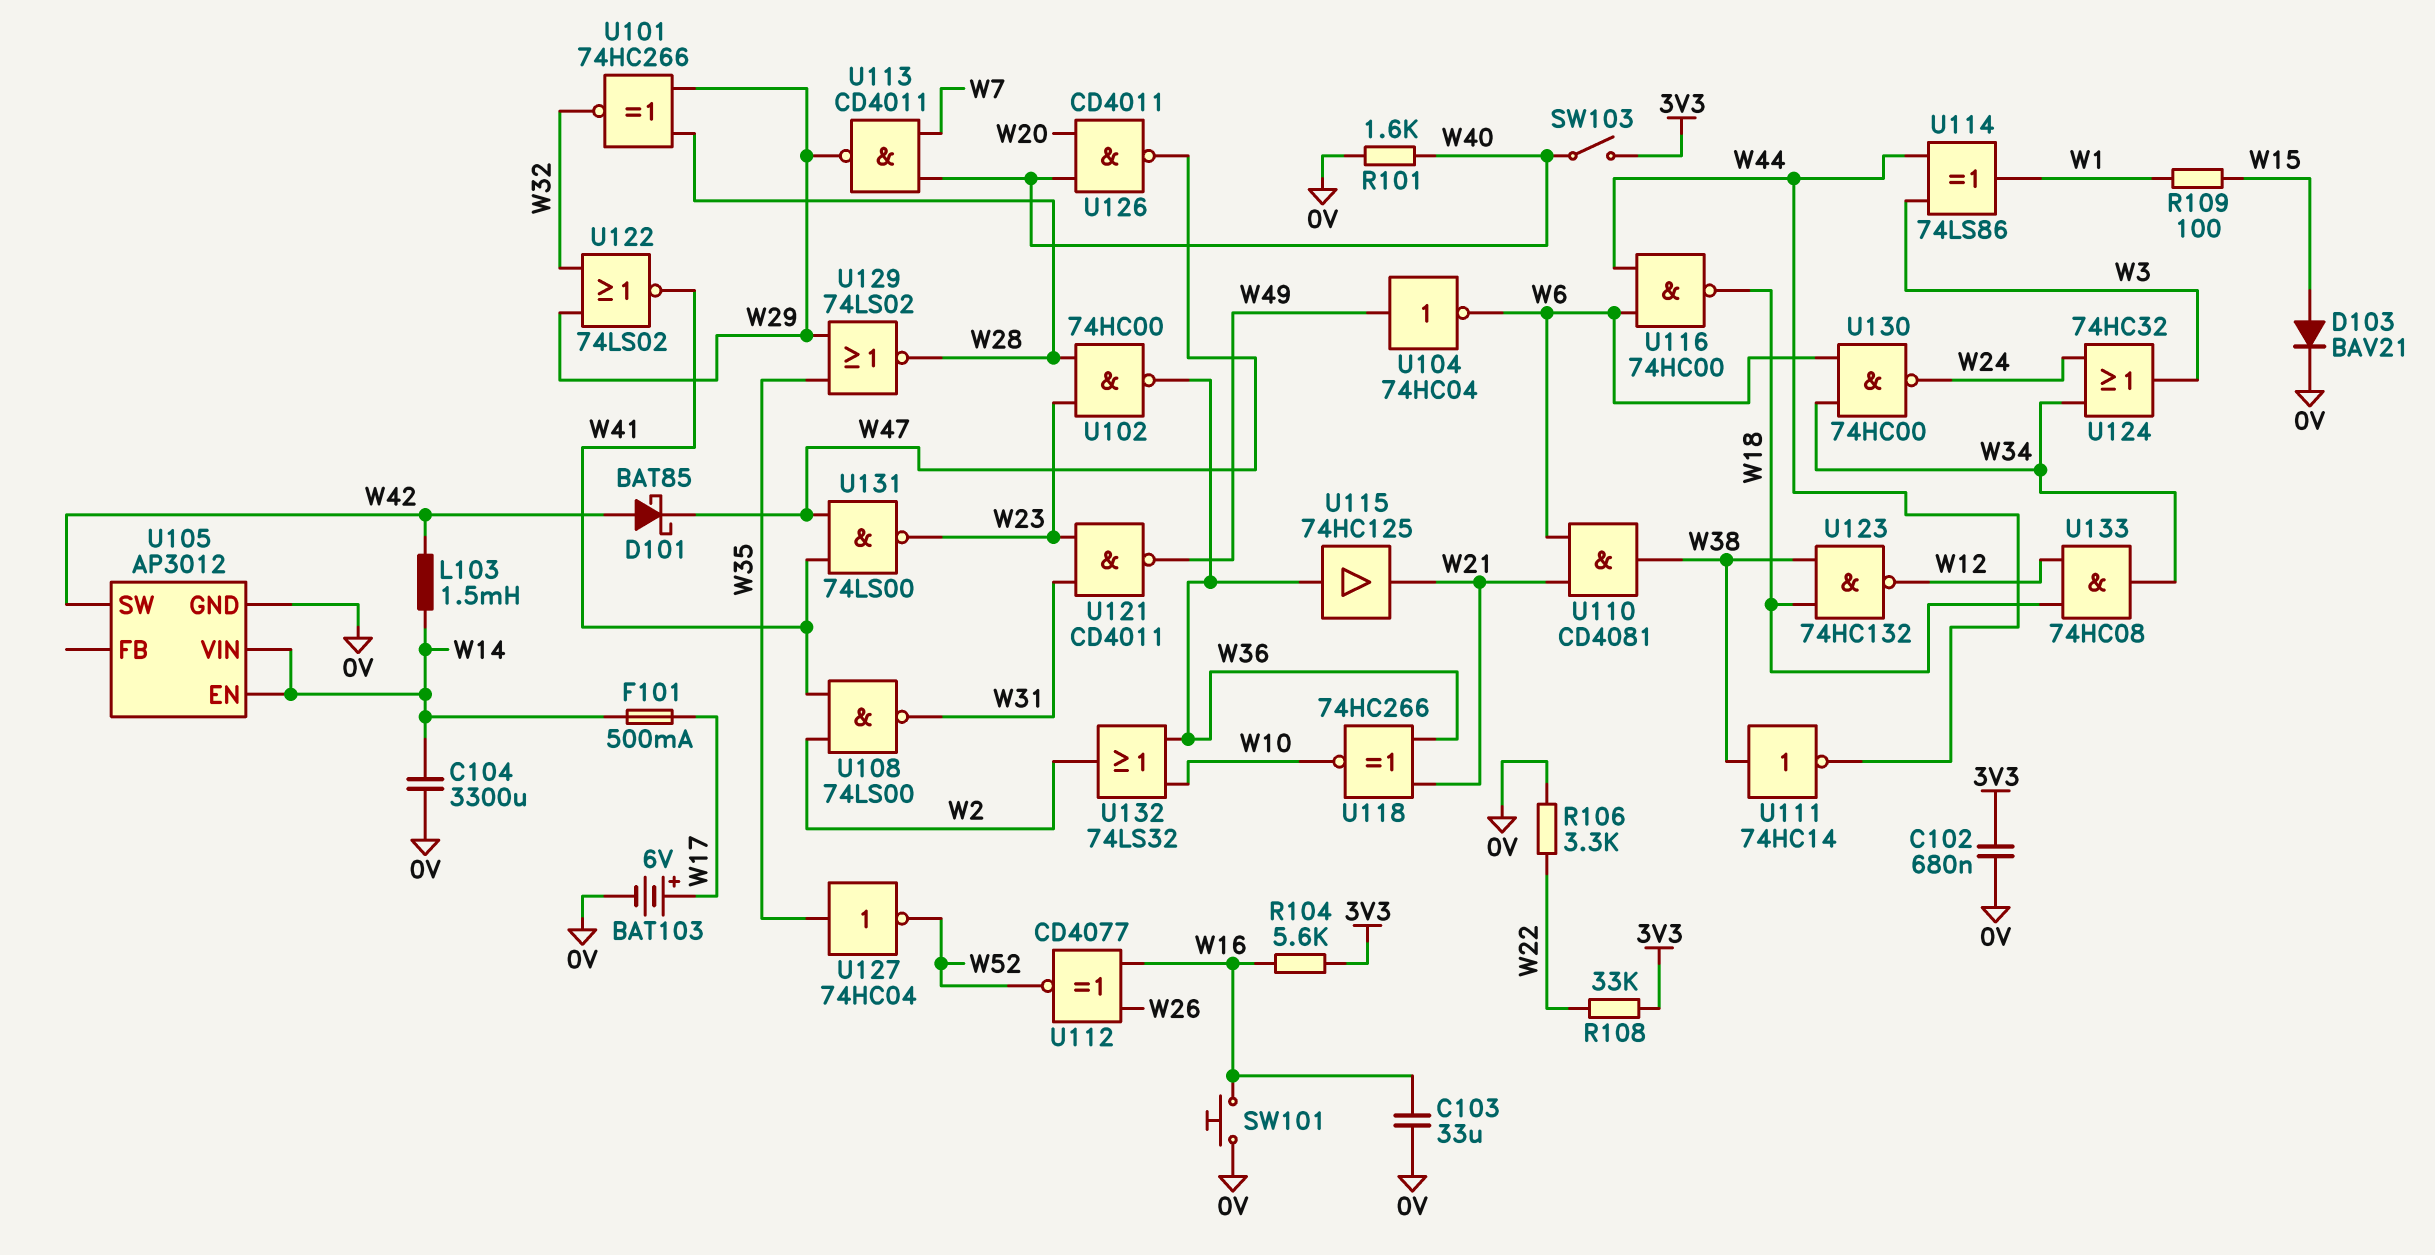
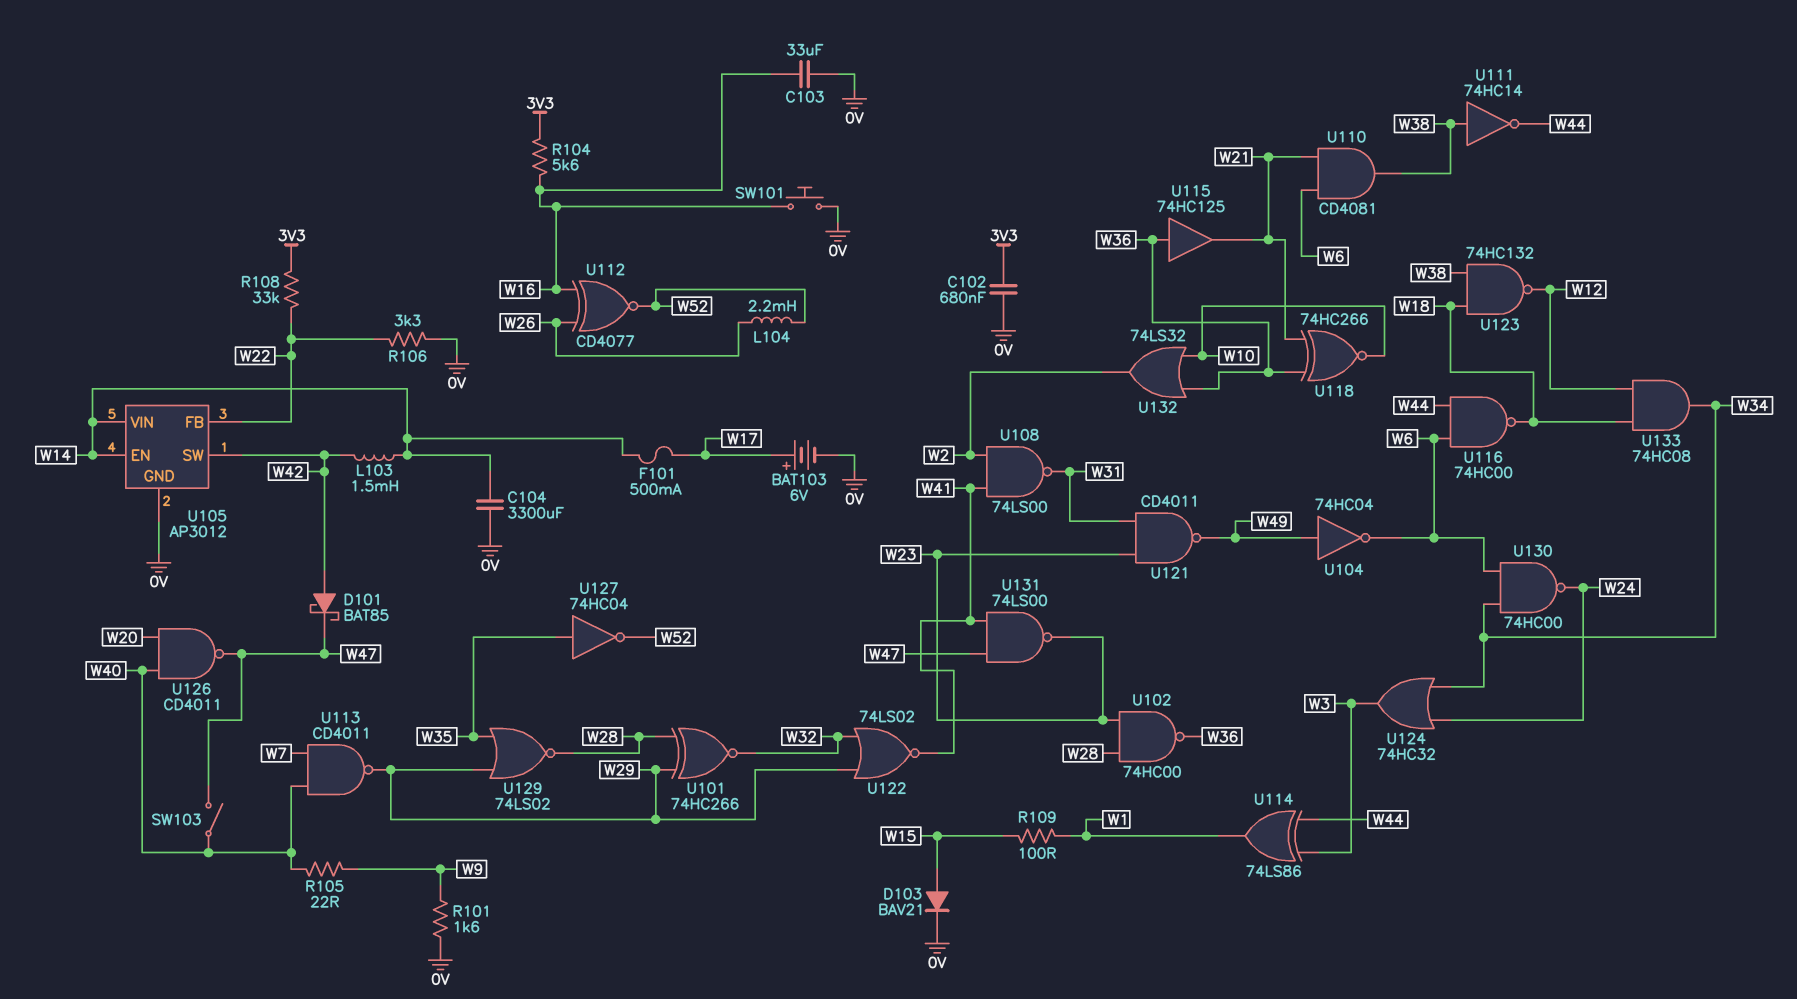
L104: none -> 2.2mH (W26, W52)
R101: 1.6k (0V, W40) -> 1.6k (0V, W9)
R105: none -> 22 (W9, W40)
SW103: switch (3V3, W40) -> switch (W40, W47)
U105 pin FB: none -> W22

